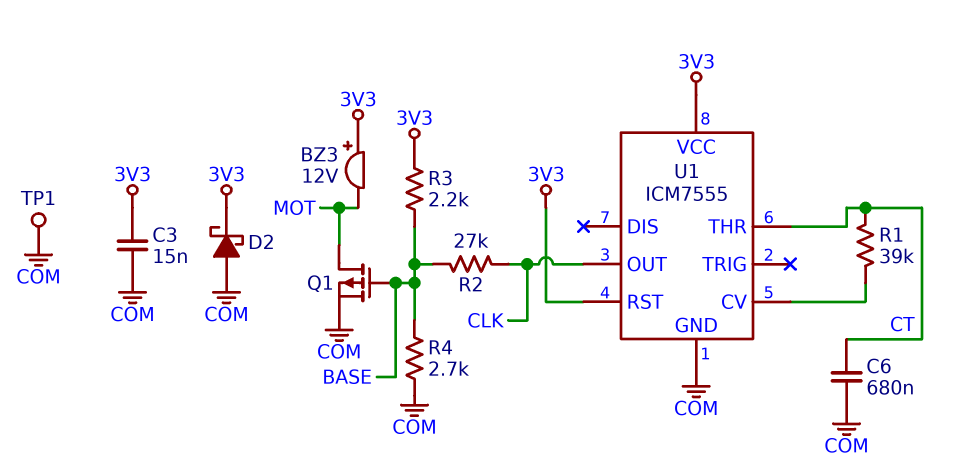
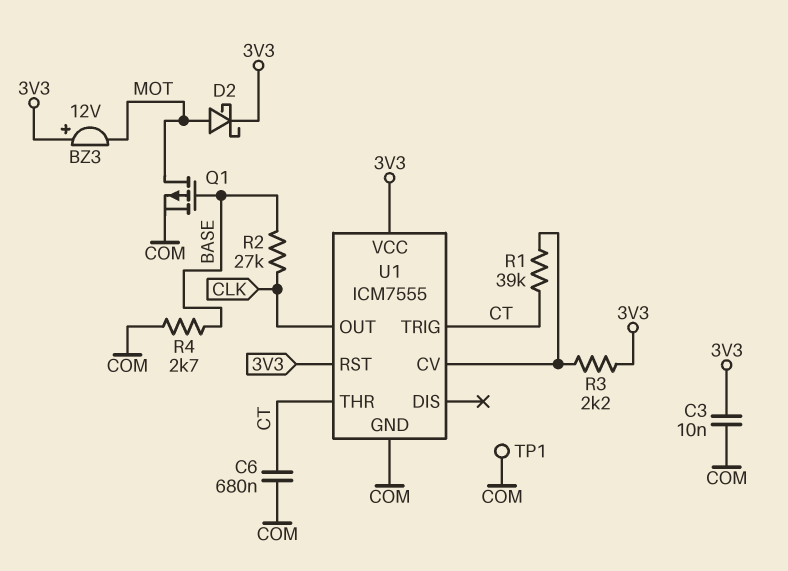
C3: 15nF (3V3, COM) -> 10nF (3V3, COM)
D2: schottky (A COM, K 3V3) -> schottky (A MOT, K 3V3)
R3: 2.2k (3V3, BASE) -> 2.2k (3V3, U1/CV)
U1 pin TRIG: none -> CT

